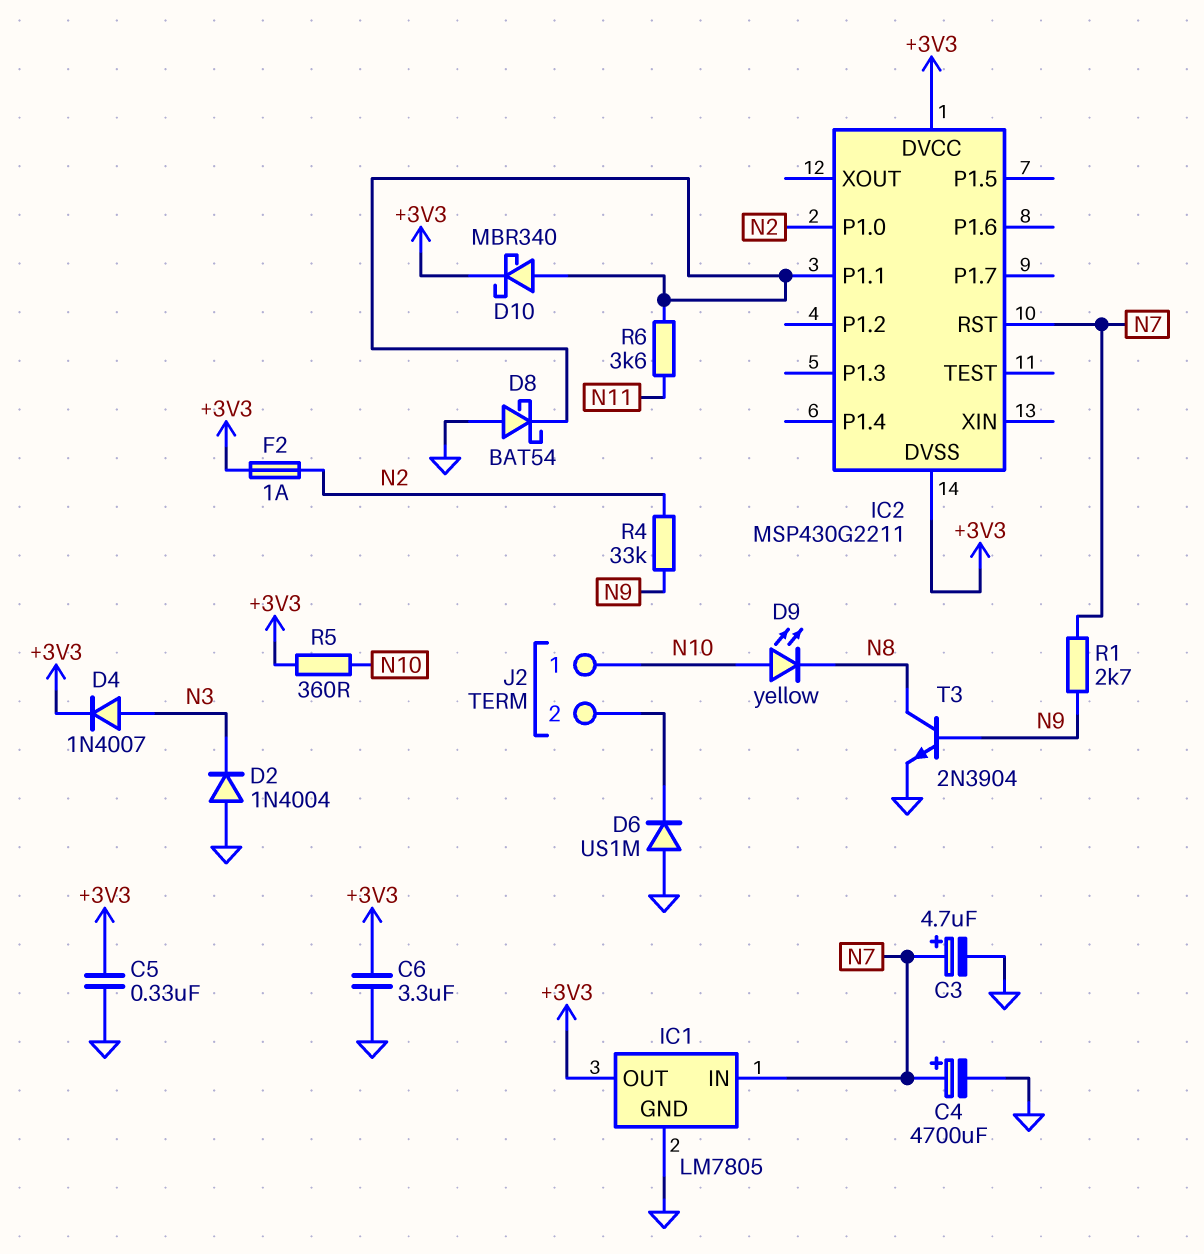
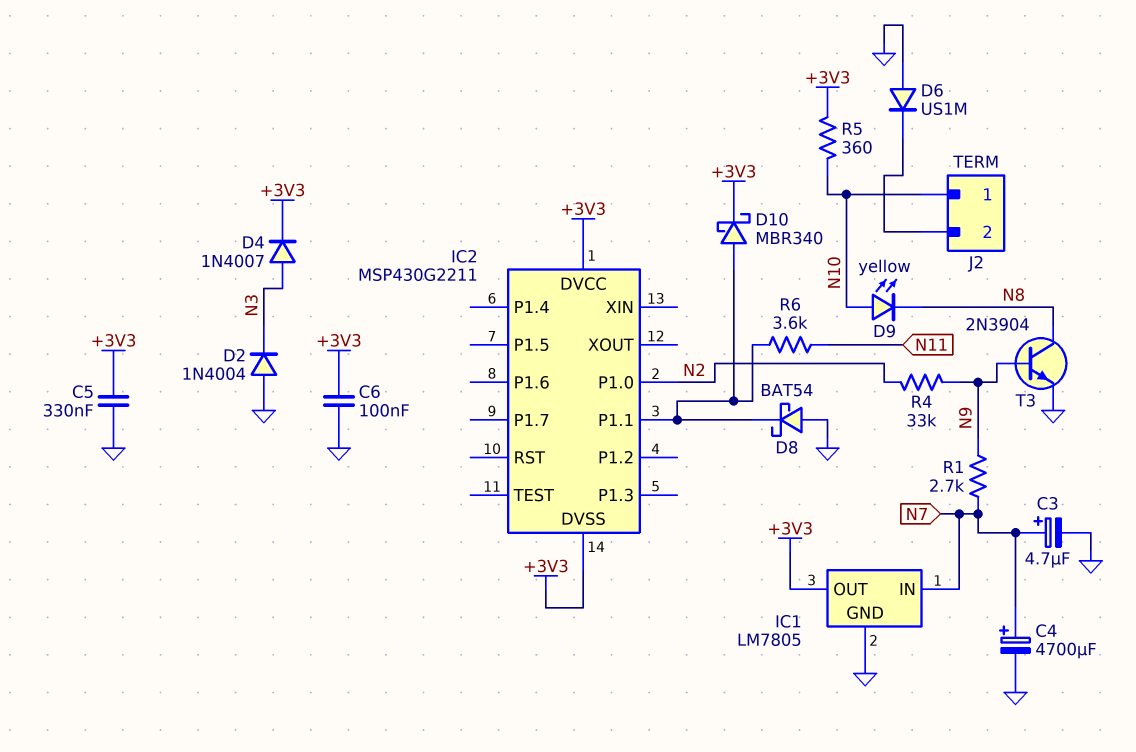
C6: 3.3uF (+3V3, GND) -> 100nF (+3V3, GND)
F2: 1A (+3V3, N2) -> none
IC2 pin RST: N7 -> none

